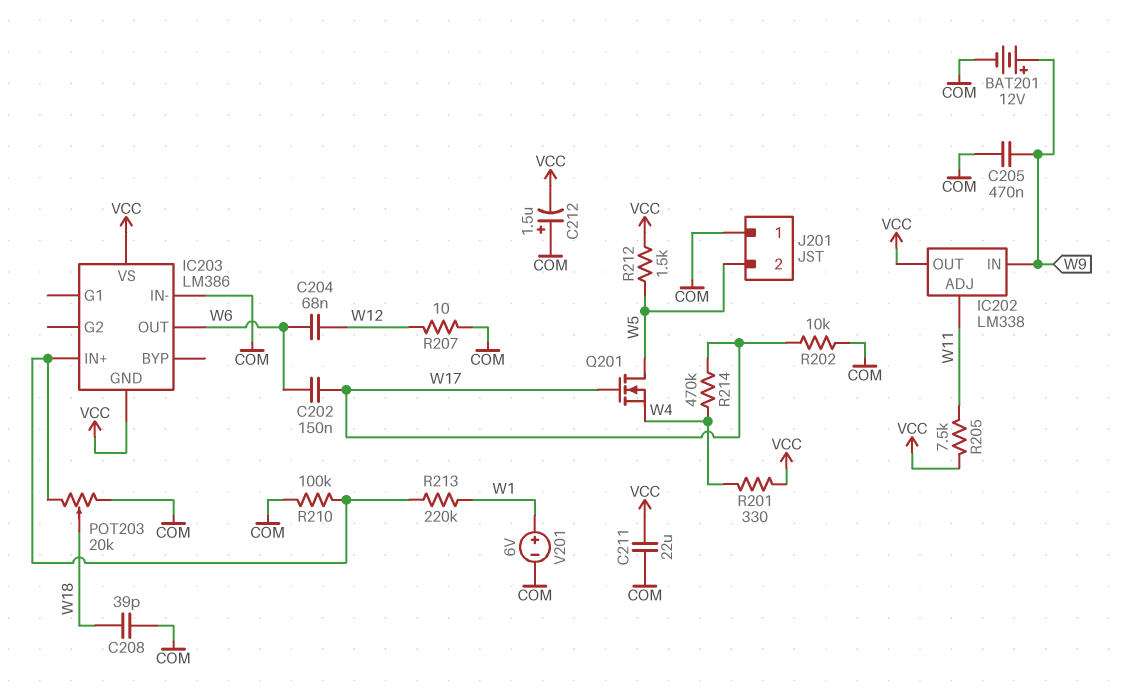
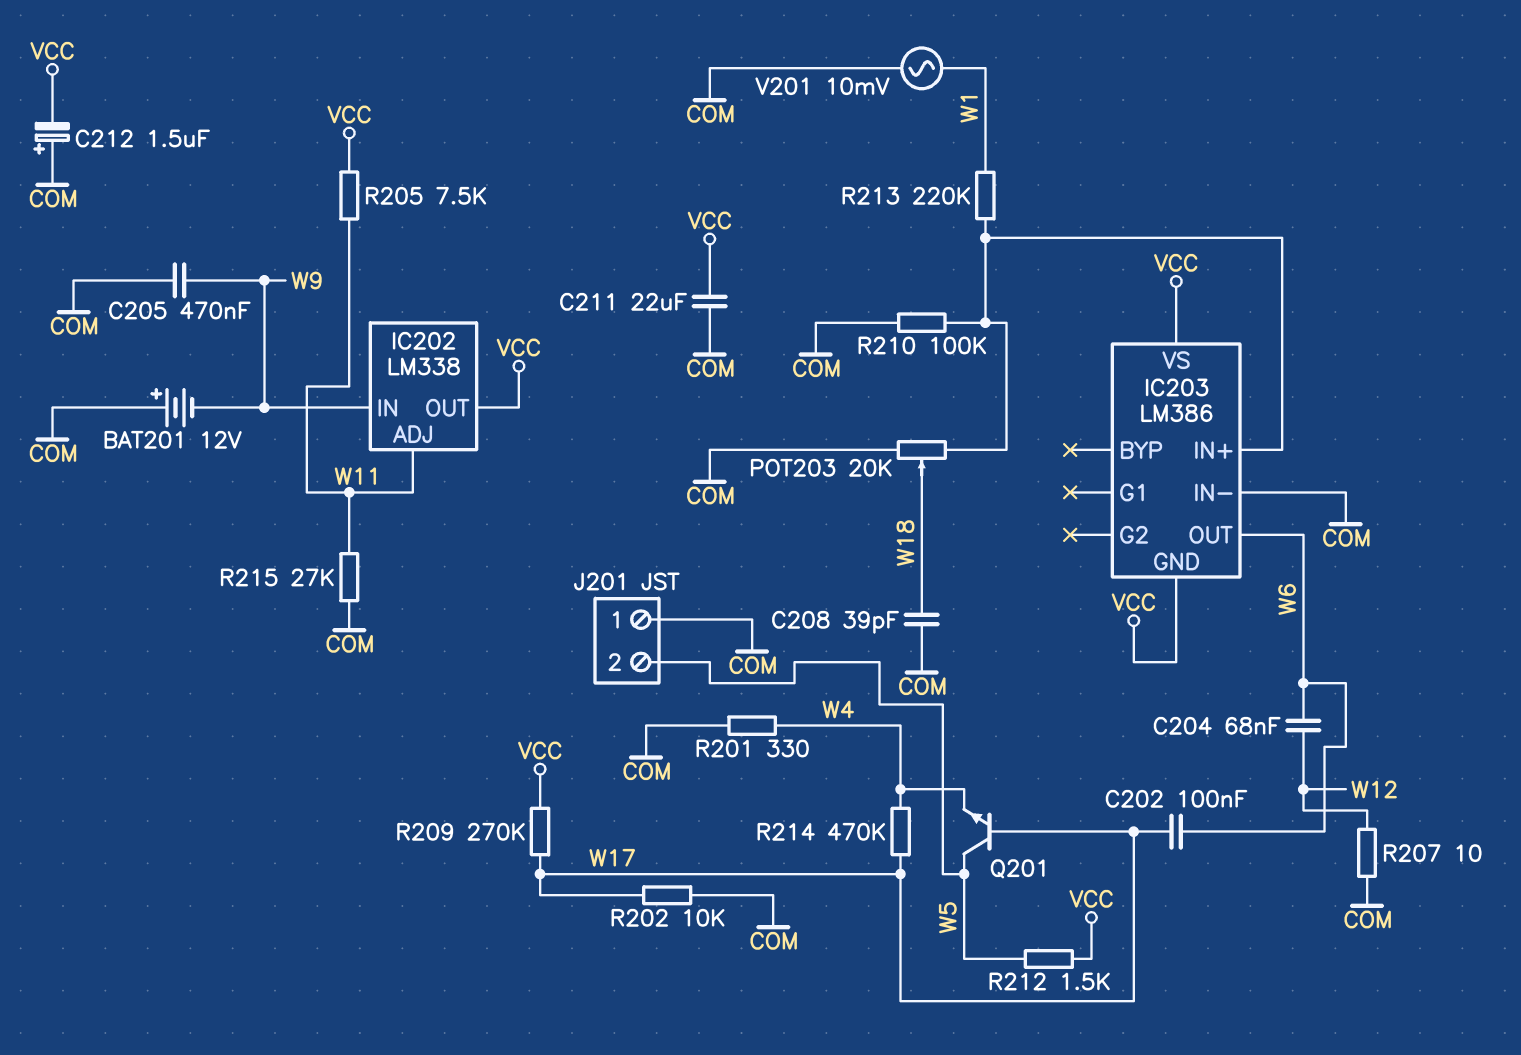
BAT201: 12V (plus W9, minus COM) -> 12V (plus COM, minus W9)
C202: 150nF (W6, W17) -> 100nF (W6, W17)
Q201: NMOS (G W17, D W5, S W4) -> NPN (B W17, C W5, E W4)
R201: 330 (VCC, W4) -> 330 (COM, W4)
R209: none -> 270k (VCC, W17)
R215: none -> 27k (COM, W11)
V201: 6V (plus W1, minus COM) -> AC 10mV (COM, W1)

